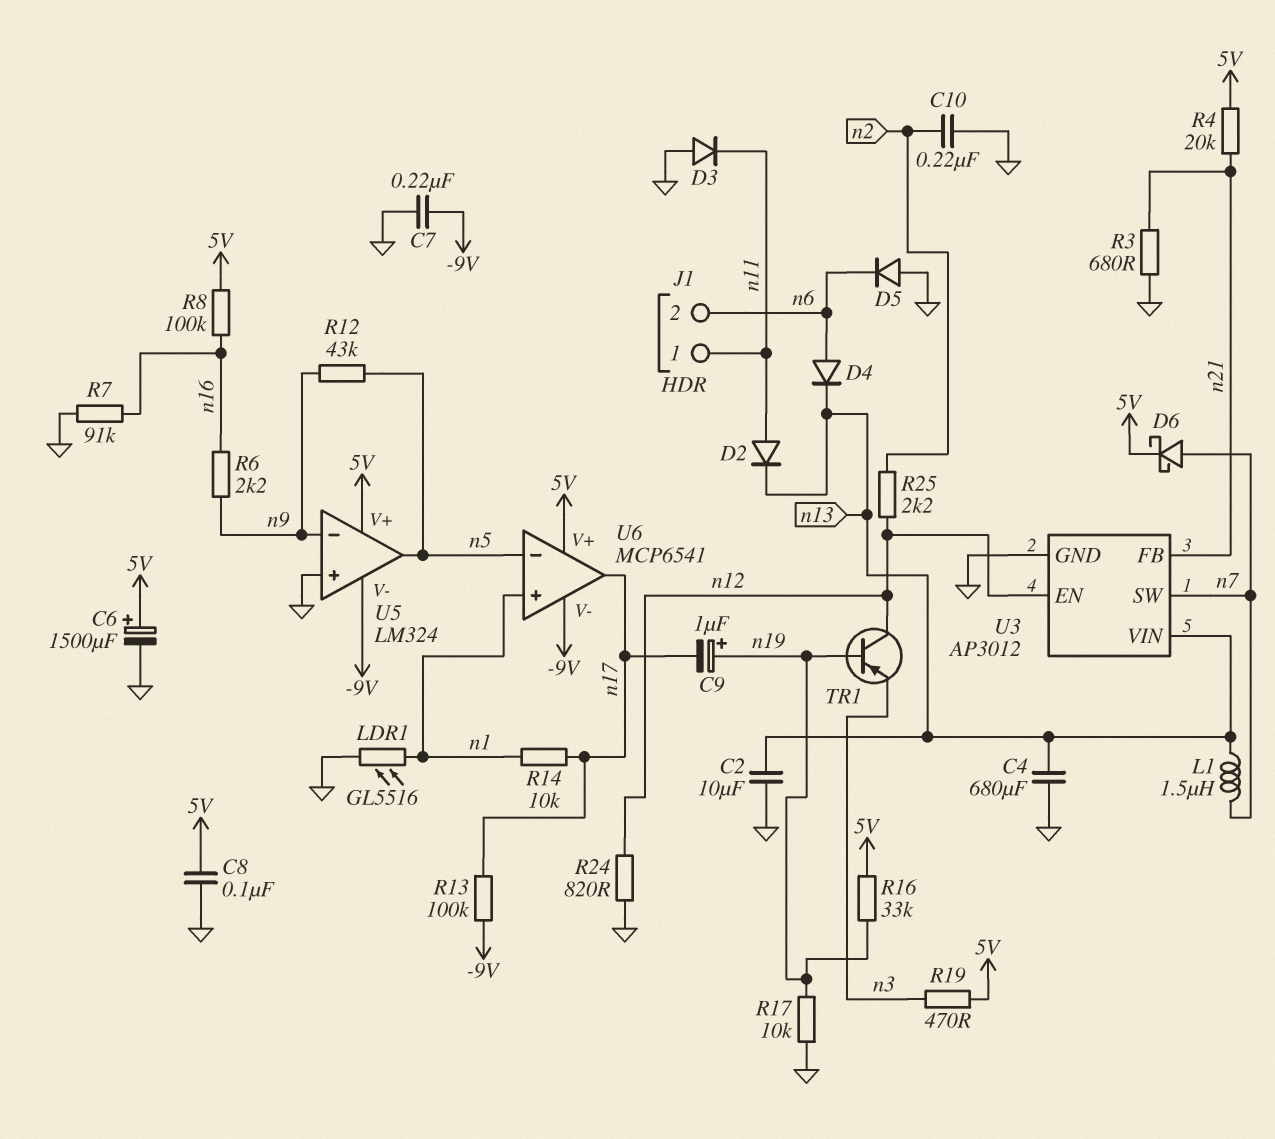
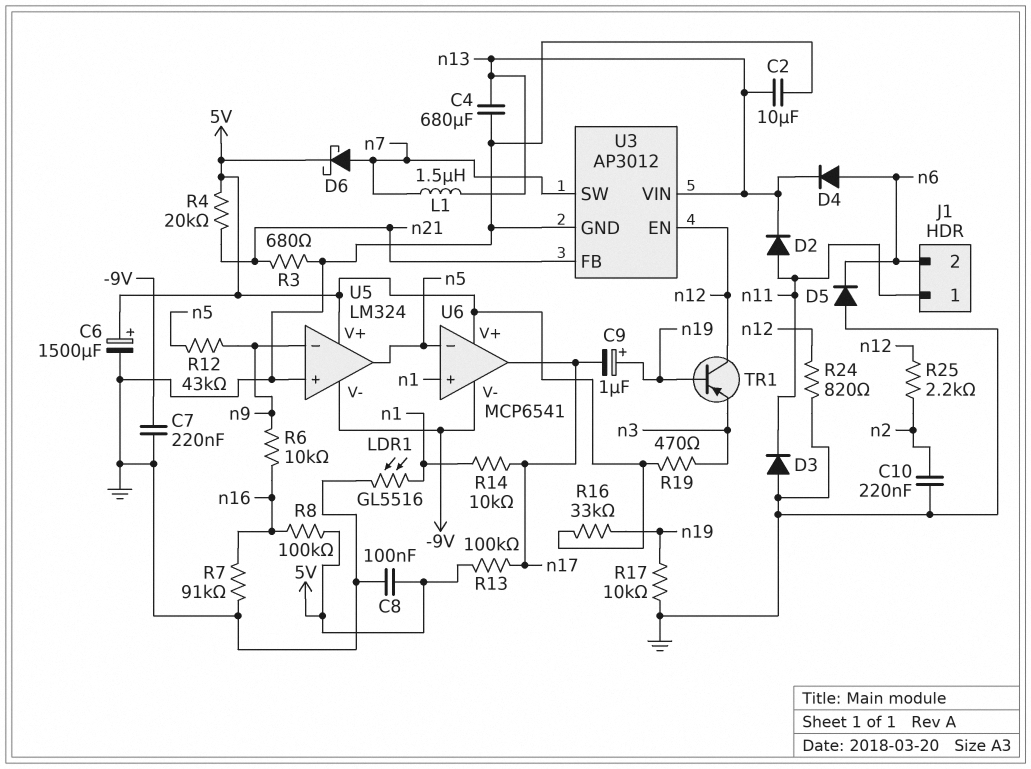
R6: 2.2k (n9, n16) -> 10k (n9, n16)
R13: 100k (-9V, n17) -> 100k (5V, n17)

